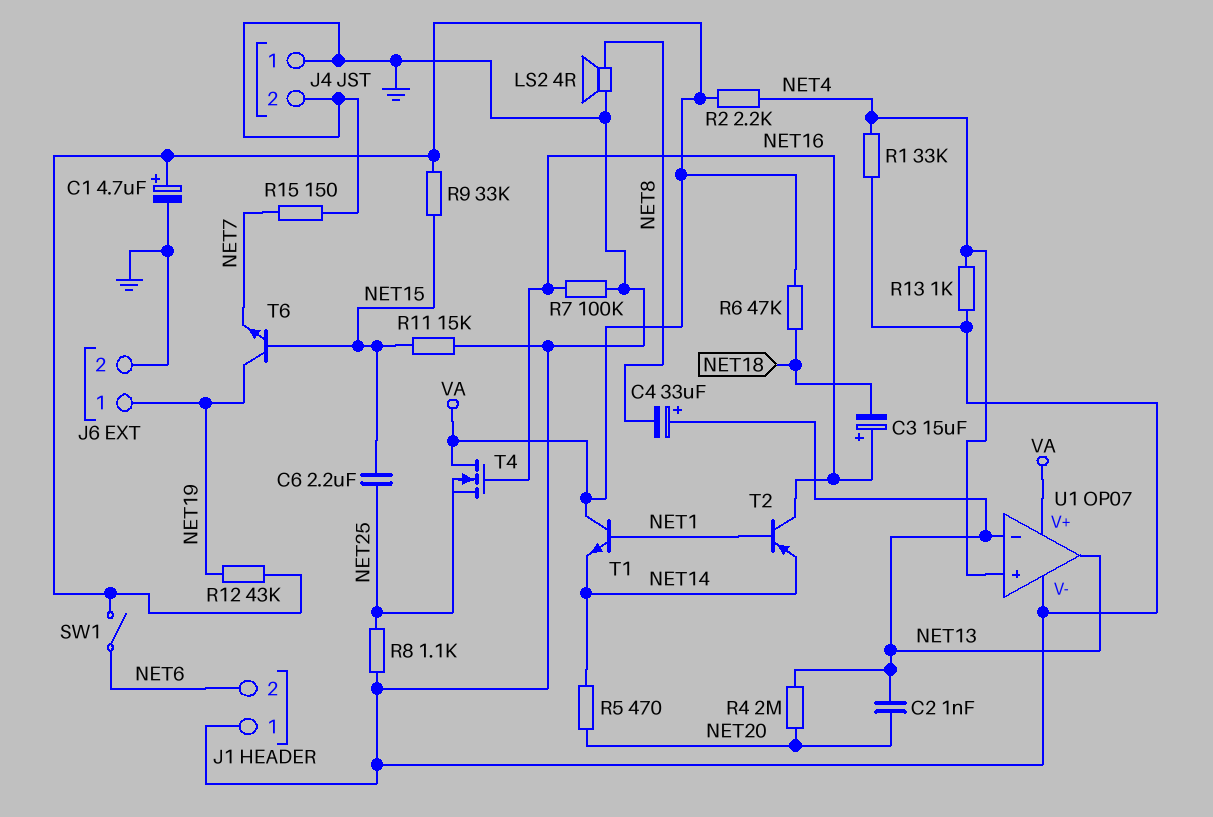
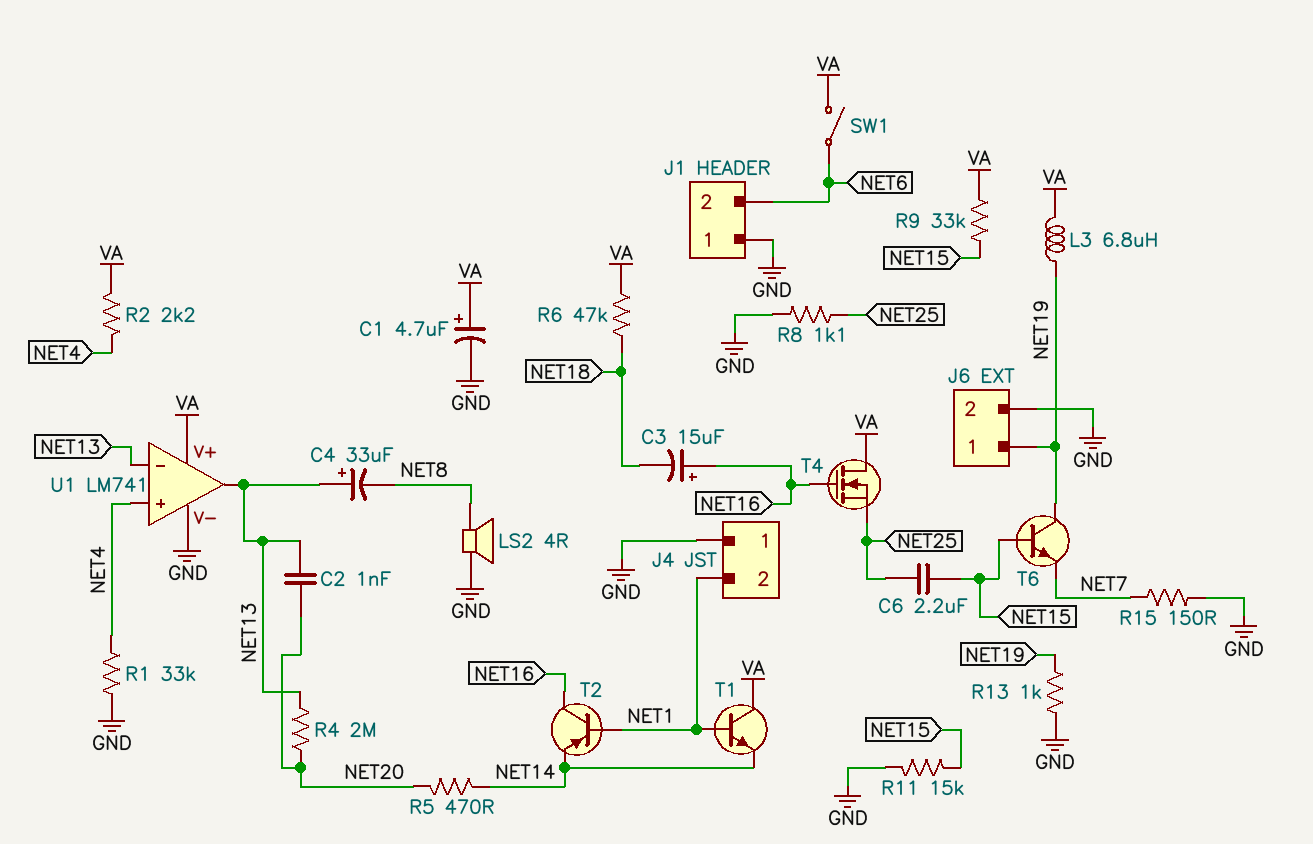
J4 pin 2: GND -> NET1
L3: none -> 6.8uH (NET19, VA)
R7: 100k (GND, NET16) -> none
R12: 43k (NET19, VA) -> none
R13: 1k (GND, NET4) -> 1k (GND, NET19)
U1: OP07 -> LM741

